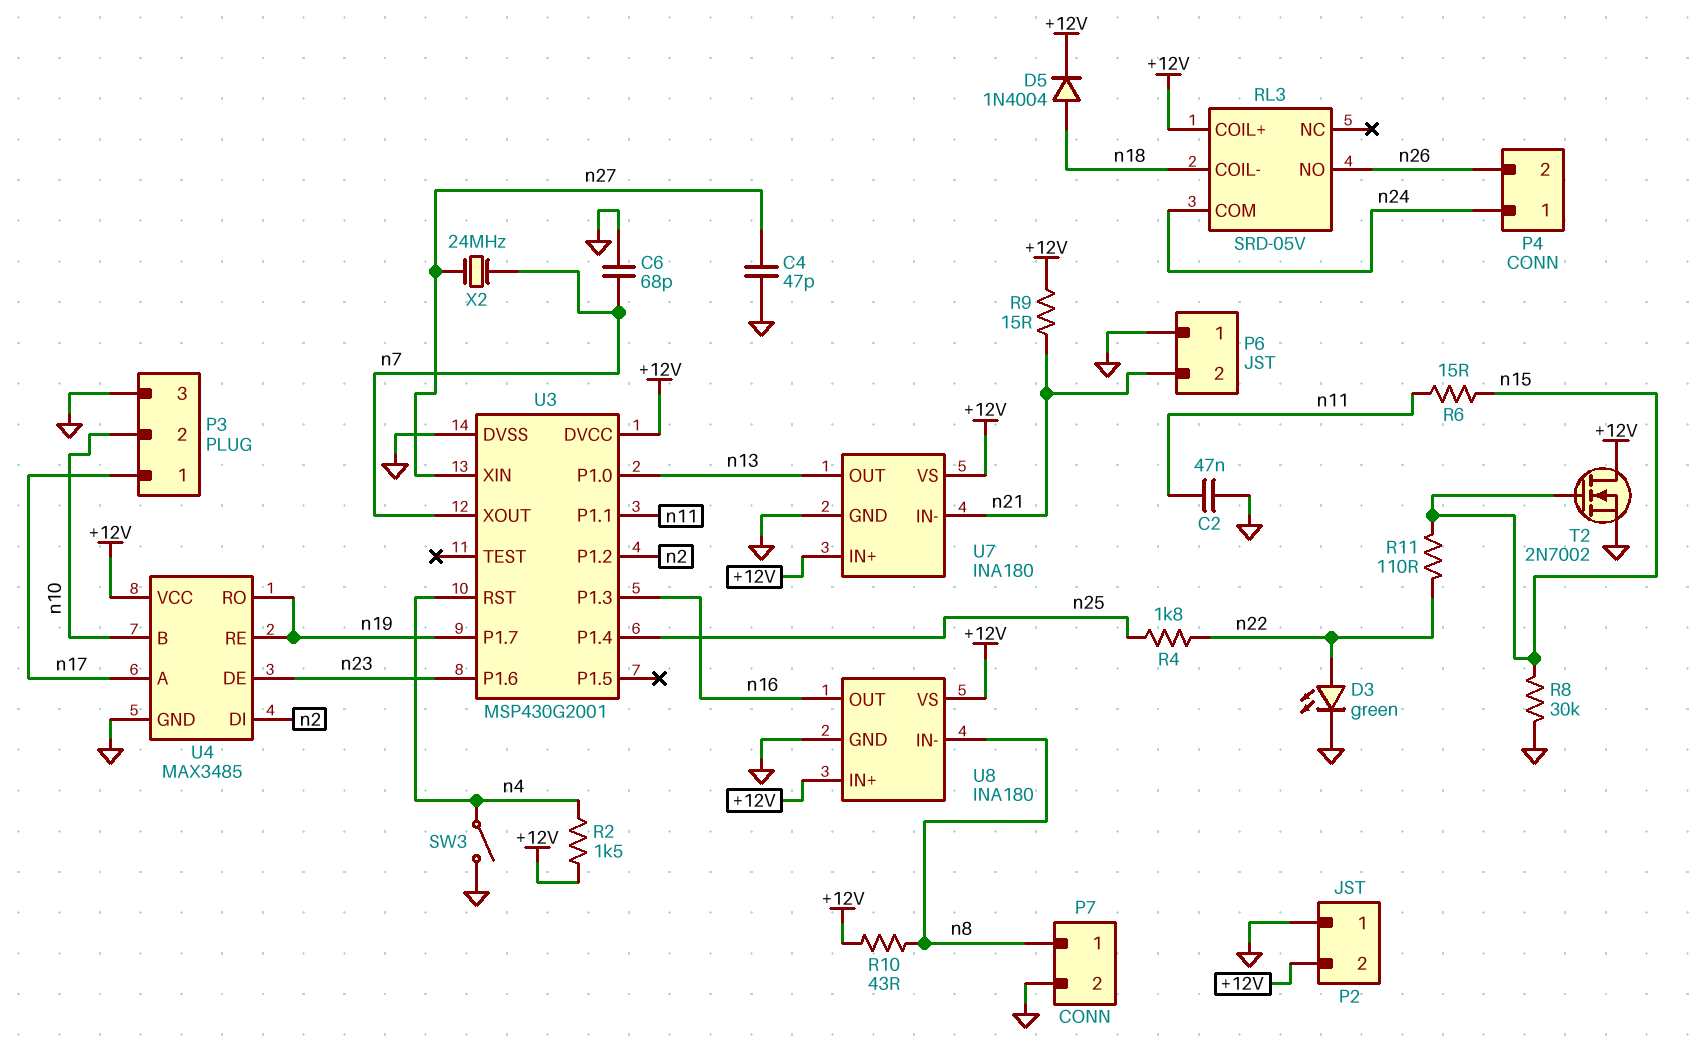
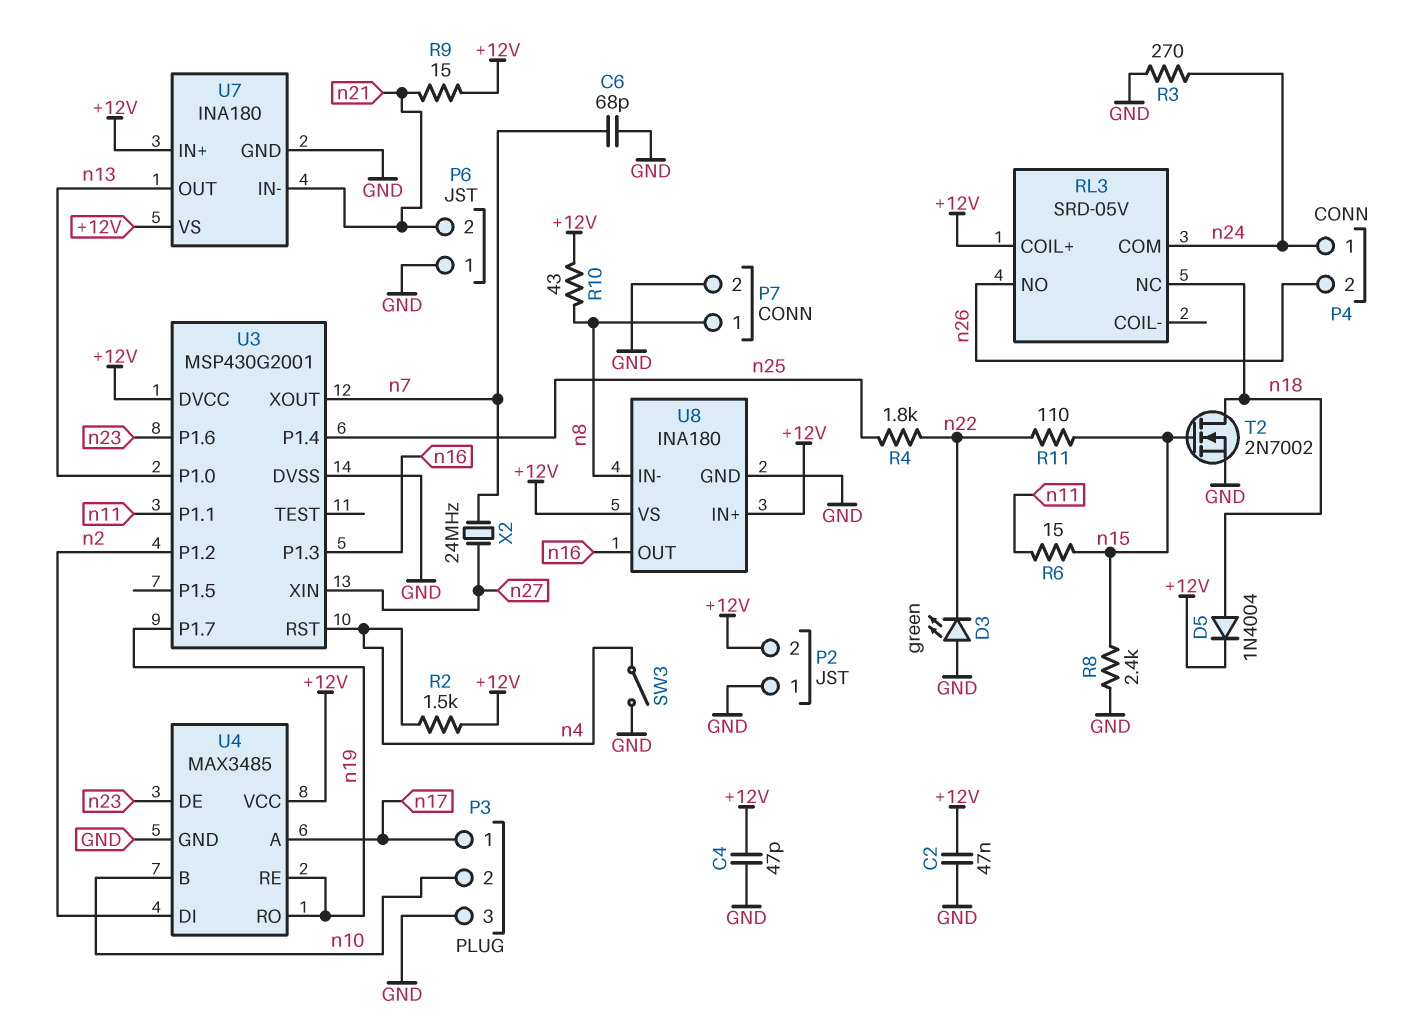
C2: 47nF (GND, n11) -> 47nF (+12V, GND)
C4: 47pF (GND, n27) -> 47pF (+12V, GND)
D3: LED green (A n22, K GND) -> LED green (A GND, K n22)
R3: none -> 270 (GND, n24)
R8: 30k (GND, n15) -> 2.4k (GND, n15)
RL3 pin COIL-: n18 -> none
RL3 pin NC: none -> n18
T2: NMOS 2N7002 (G n15, D +12V, S GND) -> NMOS 2N7002 (G n15, D n18, S GND)

